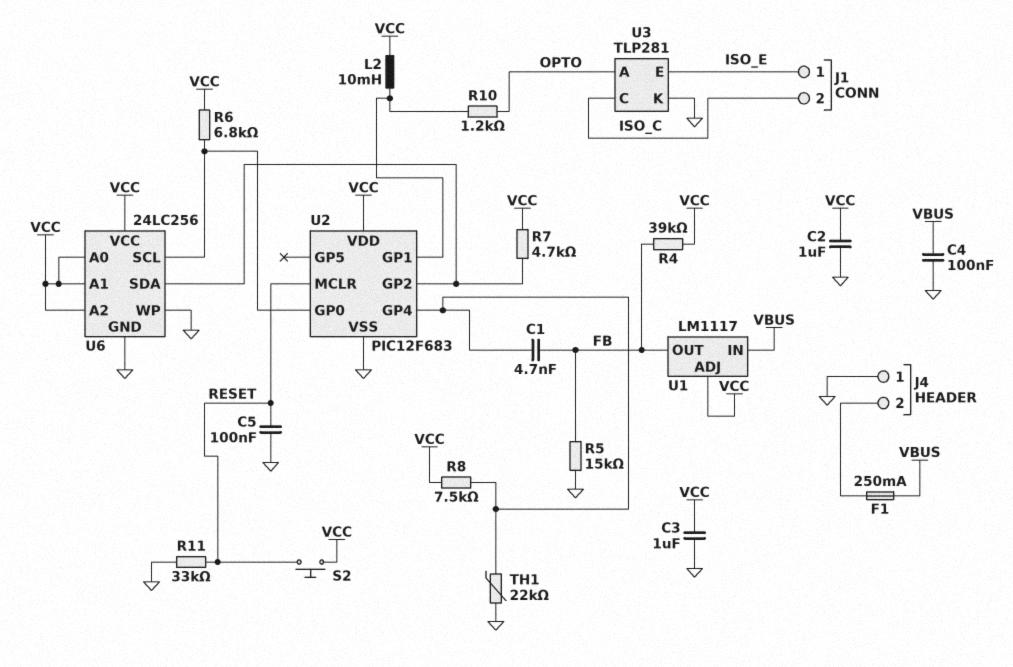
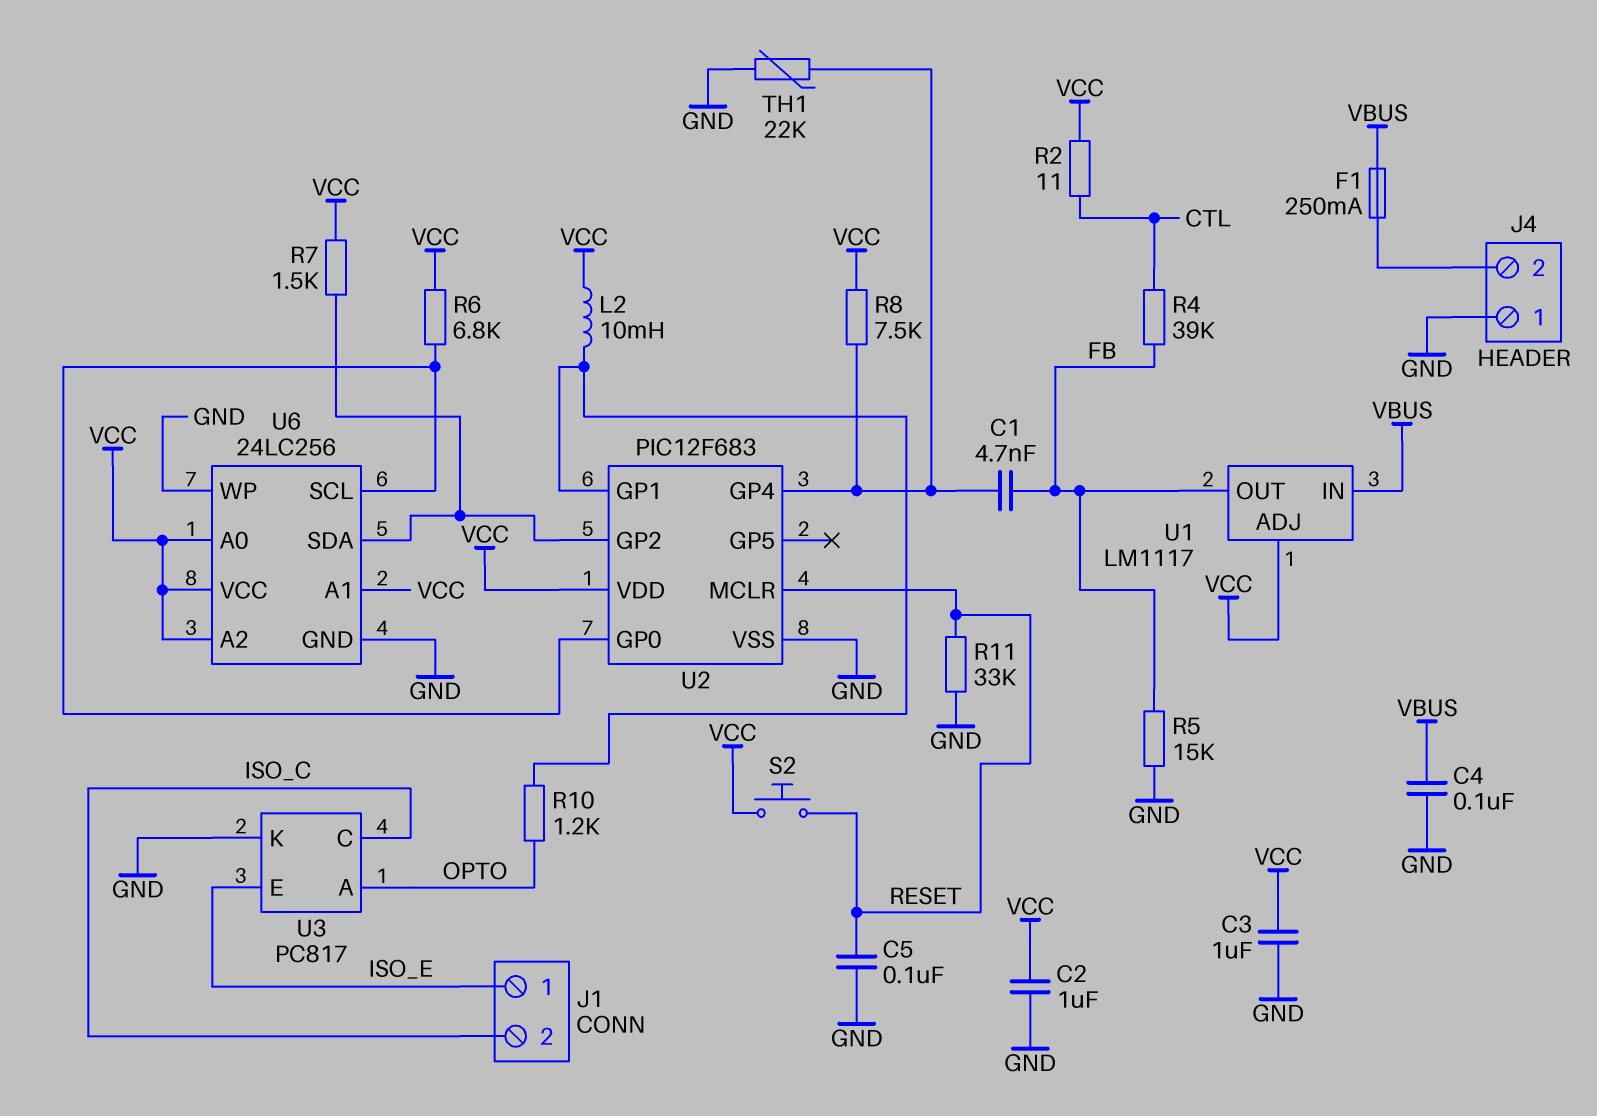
R2: none -> 11 (CTL, VCC)
R4: 39k (FB, VCC) -> 39k (CTL, FB)
R7: 4.7k (U2/GP2, VCC) -> 1.5k (U2/GP2, VCC)
U3: TLP281 -> PC817

